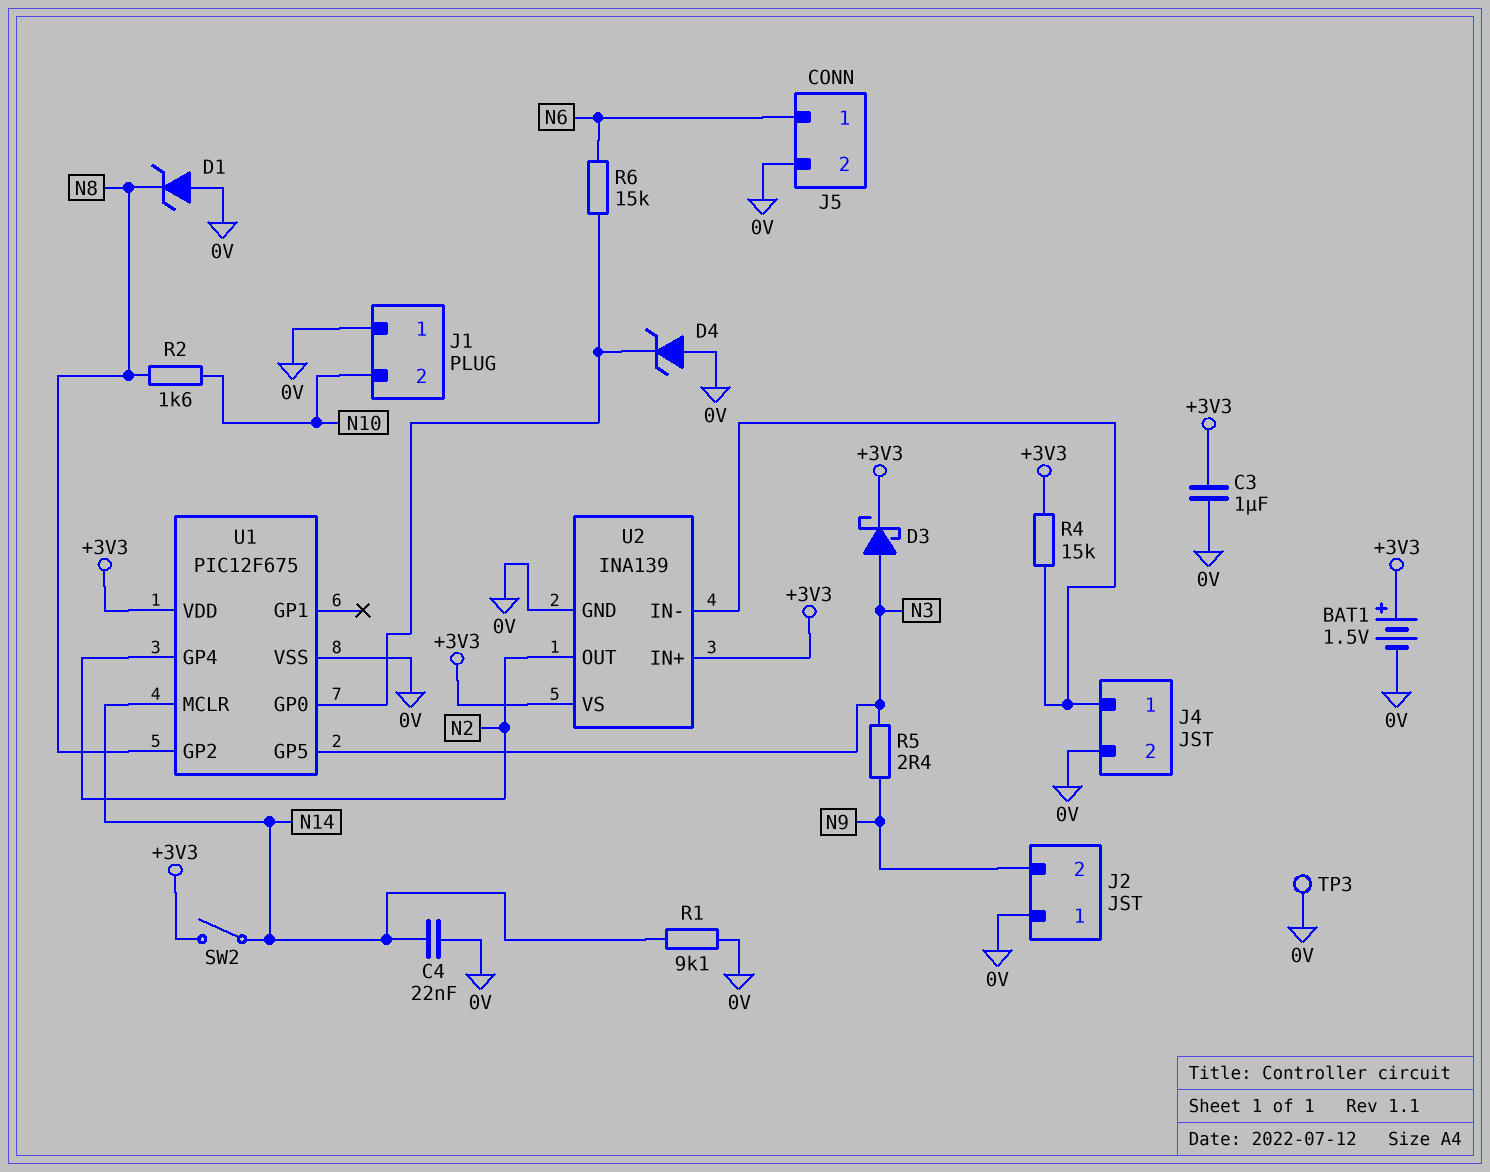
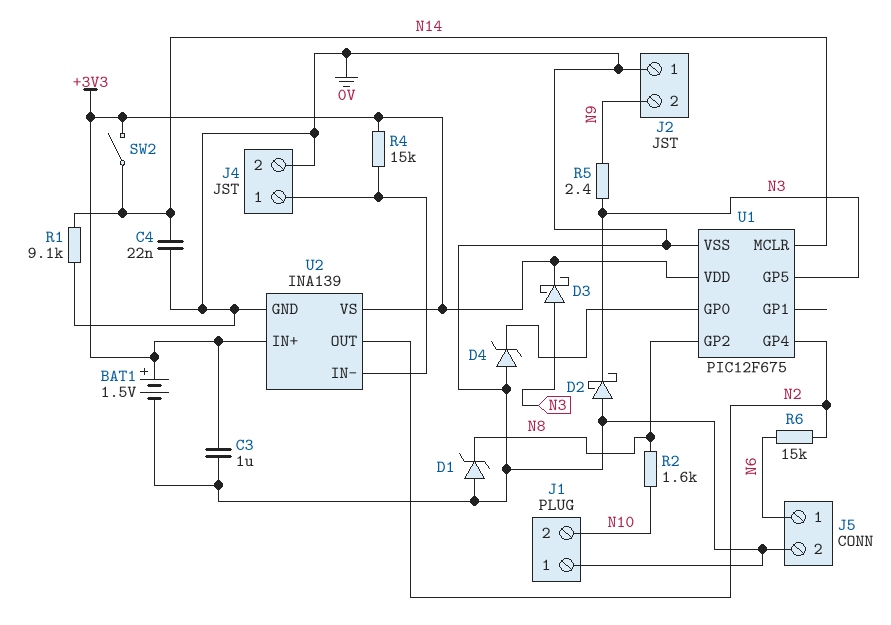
D2: none -> schottky (A 0V, K N3)
R6: 15k (N6, U1/GP0) -> 15k (N2, N6)
TP3: test point (0V) -> none

